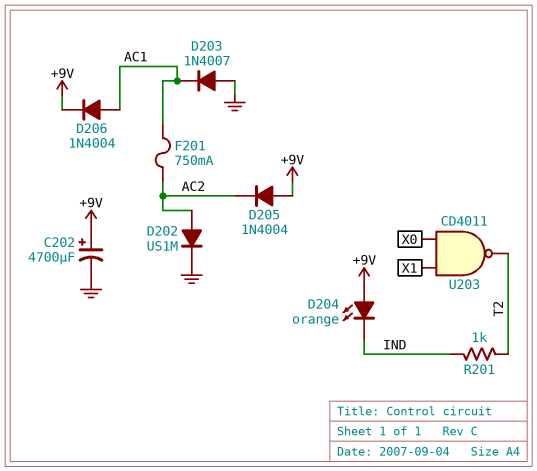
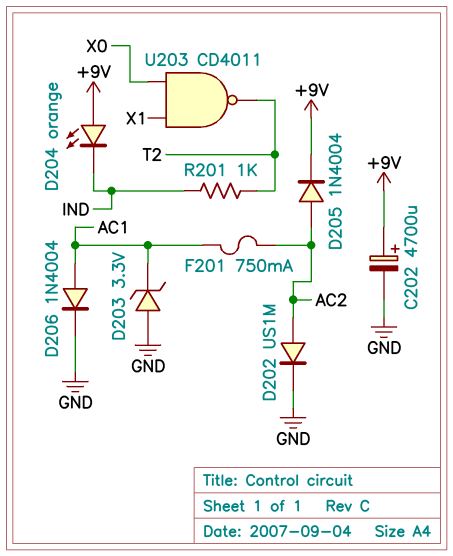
D203: diode 1N4007 (A GND, K AC1) -> zener 3.3V (A GND, K AC1)
D205: diode 1N4004 (A +9V, K AC2) -> diode 1N4004 (A AC2, K +9V)
D206: diode 1N4004 (A AC1, K +9V) -> diode 1N4004 (A AC1, K GND)

